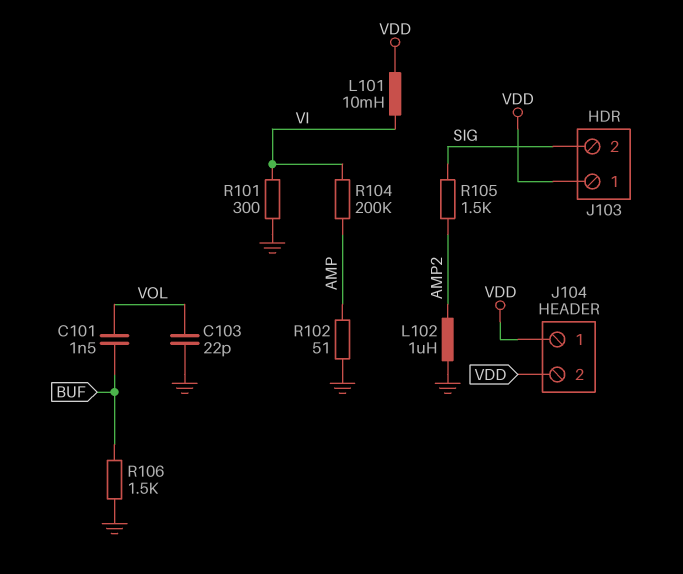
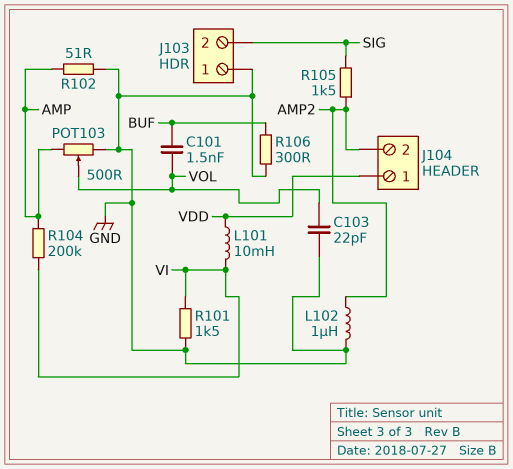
J103 pin 1: VDD -> GND
J104 pin 2: VDD -> AMP2
POT103: none -> 500 (AMP, GND, wiper VOL)
R101: 300 (GND, VI) -> 1.5k (GND, VI)
R106: 1.5k (BUF, GND) -> 300 (BUF, GND)

